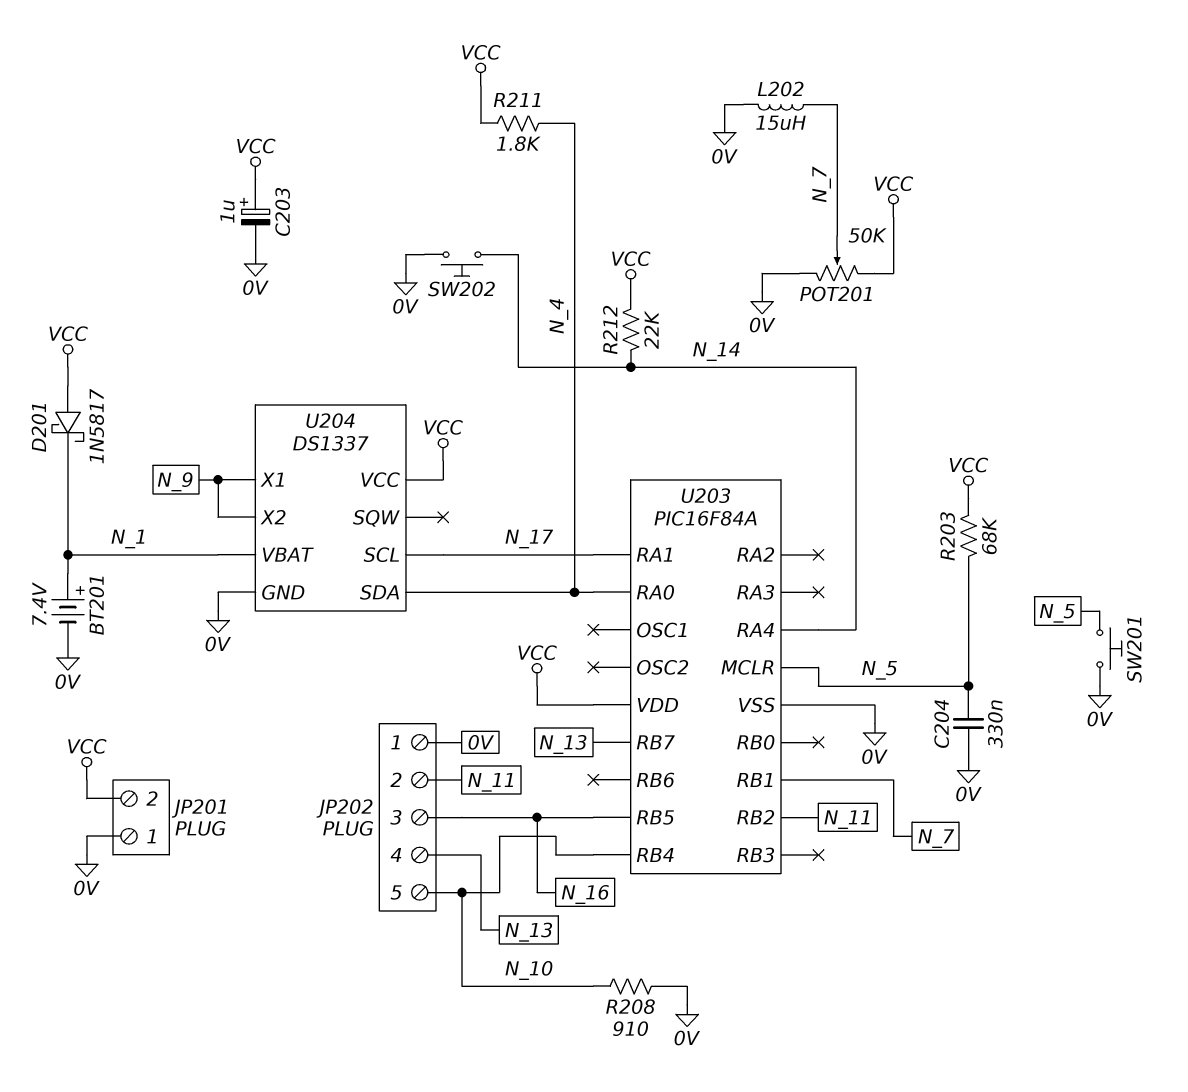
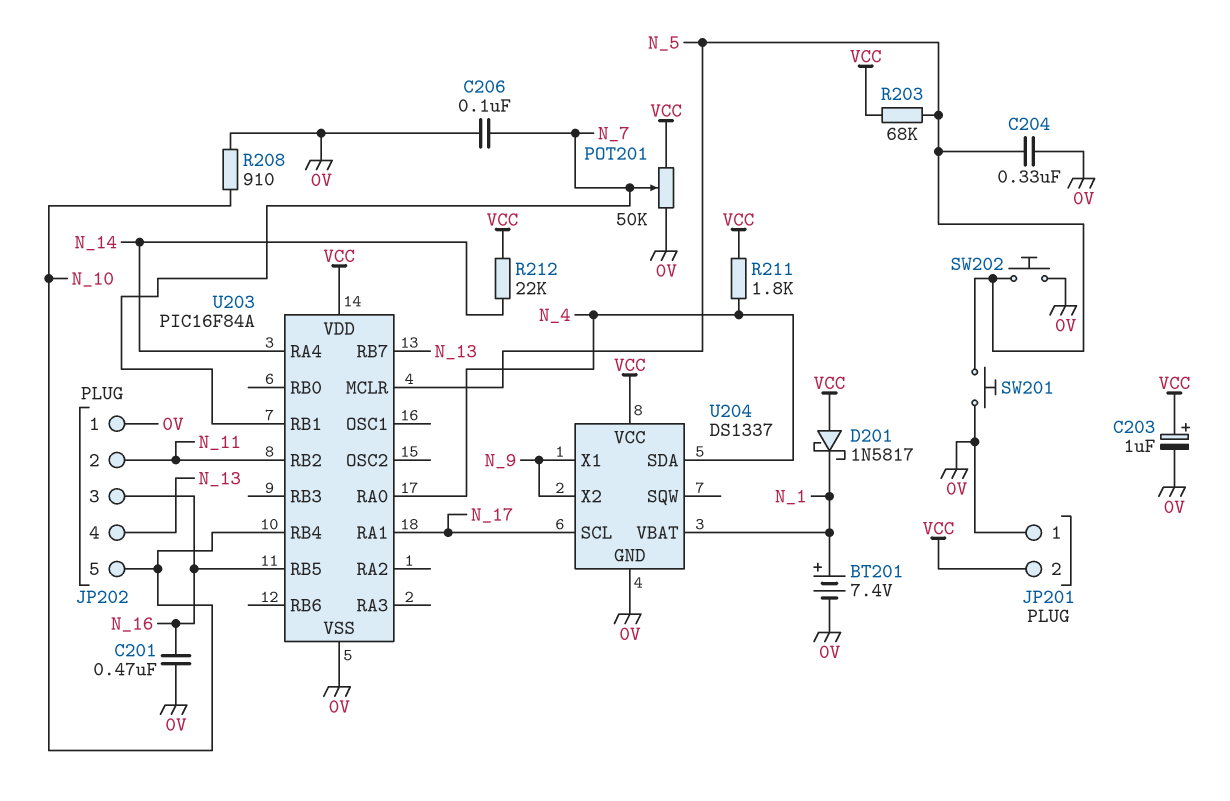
C201: none -> 470nF (0V, N_16)
C206: none -> 100nF (0V, N_7)
L202: 15uH (0V, N_7) -> none
SW202: button (0V, N_14) -> button (0V, N_5)

